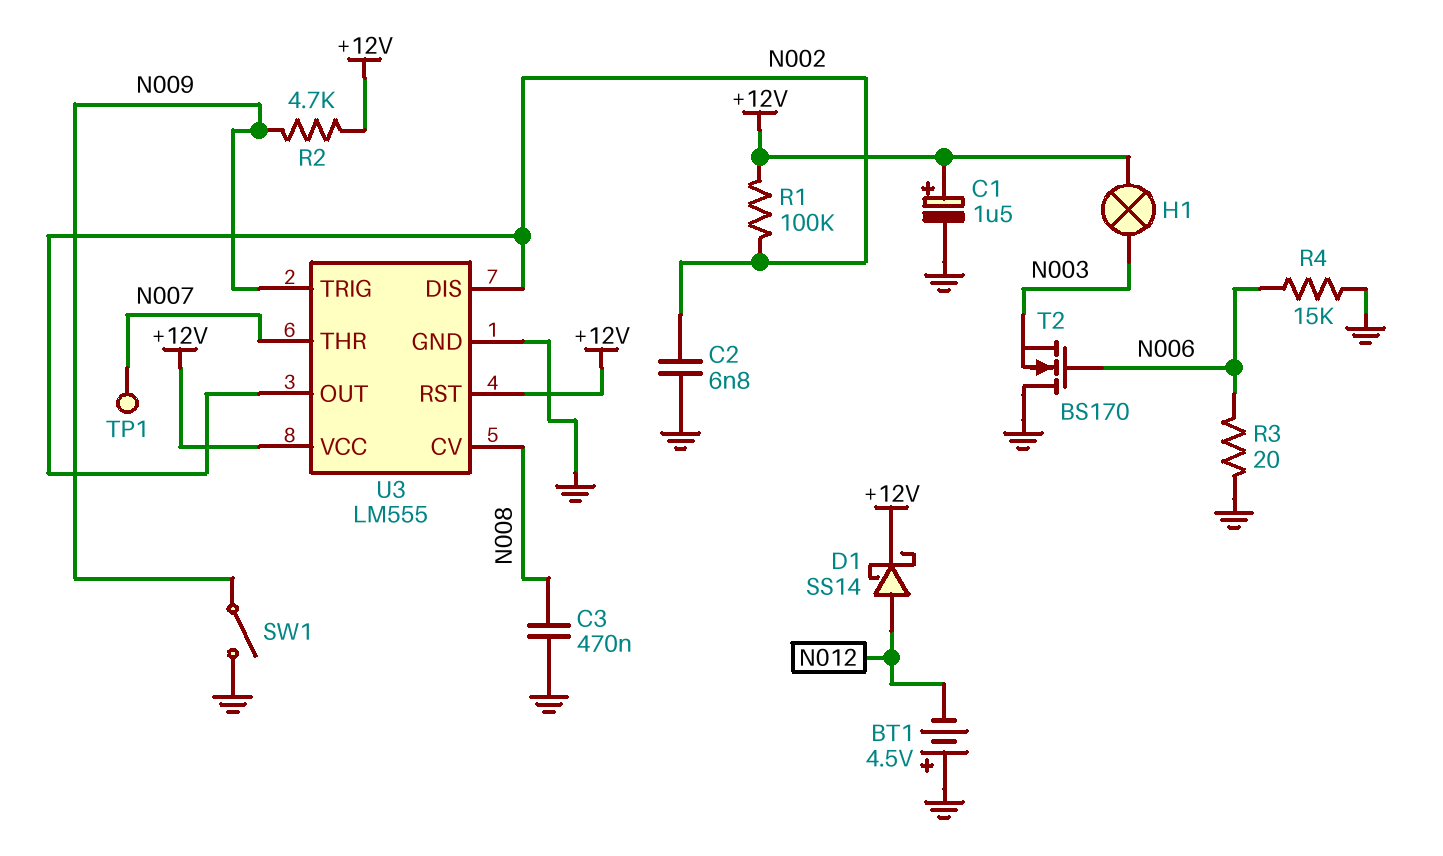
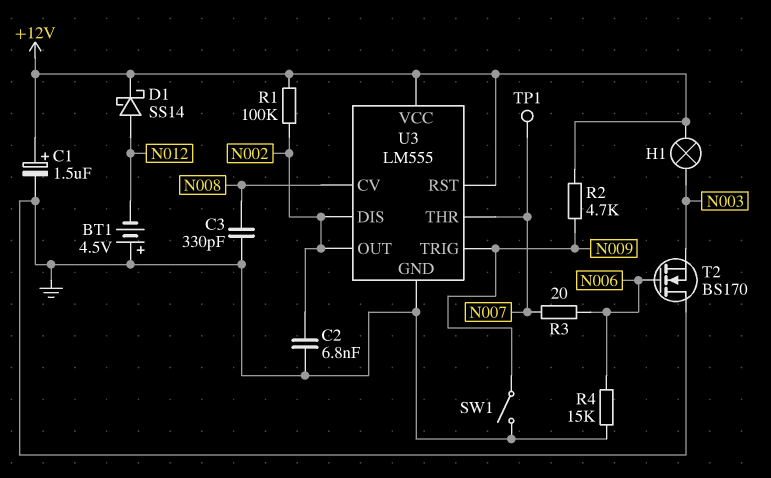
C3: 470nF (GND, N008) -> 330pF (GND, N008)
R3: 20 (GND, N006) -> 20 (N006, N007)

